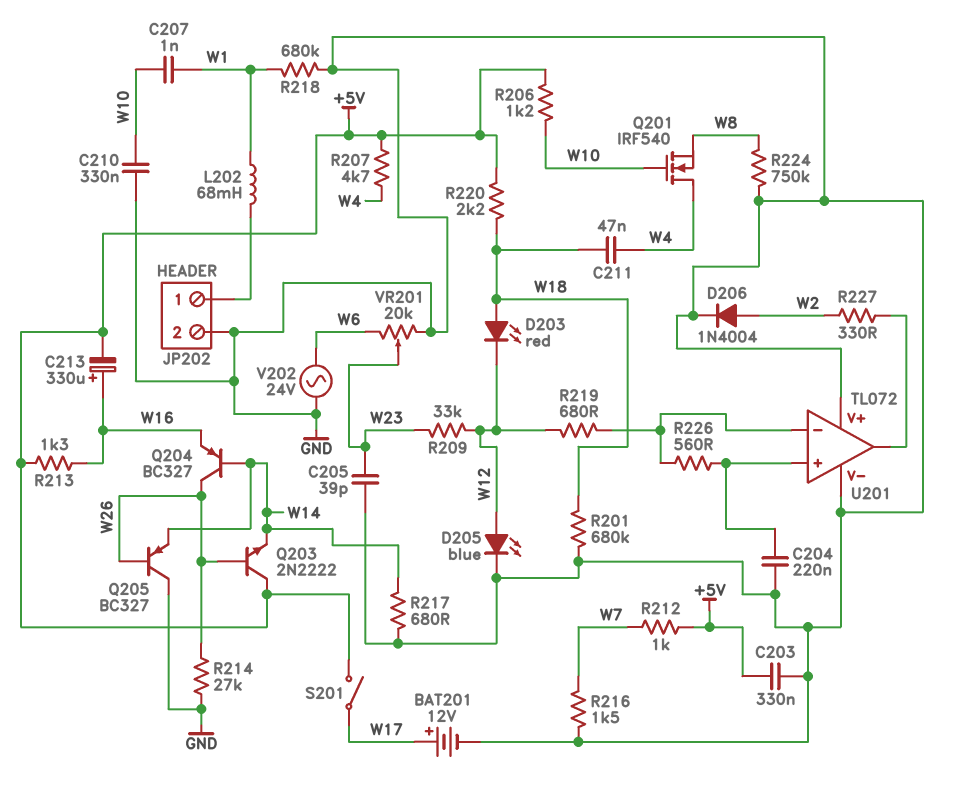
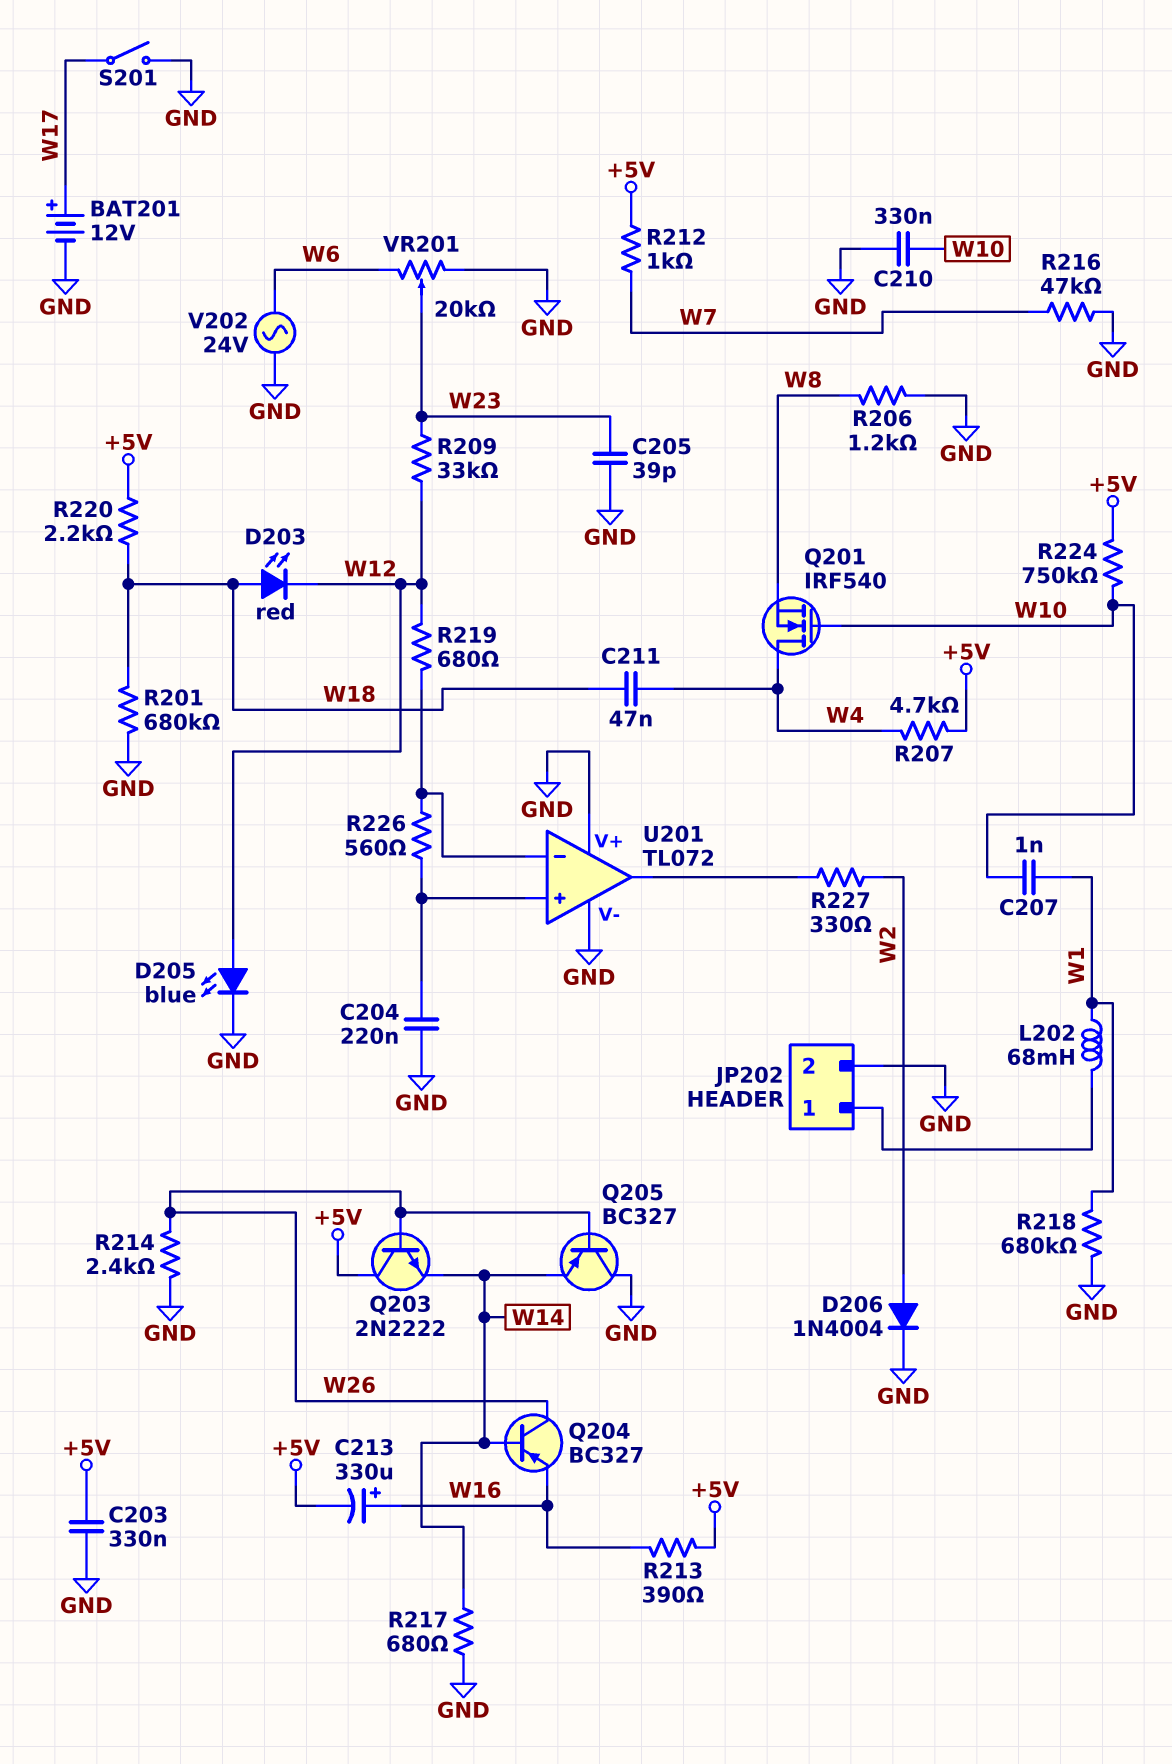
R206: 1.2k (+5V, W10) -> 1.2k (GND, W8)
R213: 1.3k (+5V, W16) -> 390 (+5V, W16)
R214: 27k (GND, W26) -> 2.4k (GND, W26)
R216: 1.5k (GND, W7) -> 47k (GND, W7)
R224: 750k (GND, W8) -> 750k (+5V, W10)
S201: switch (+5V, W17) -> switch (GND, W17)

